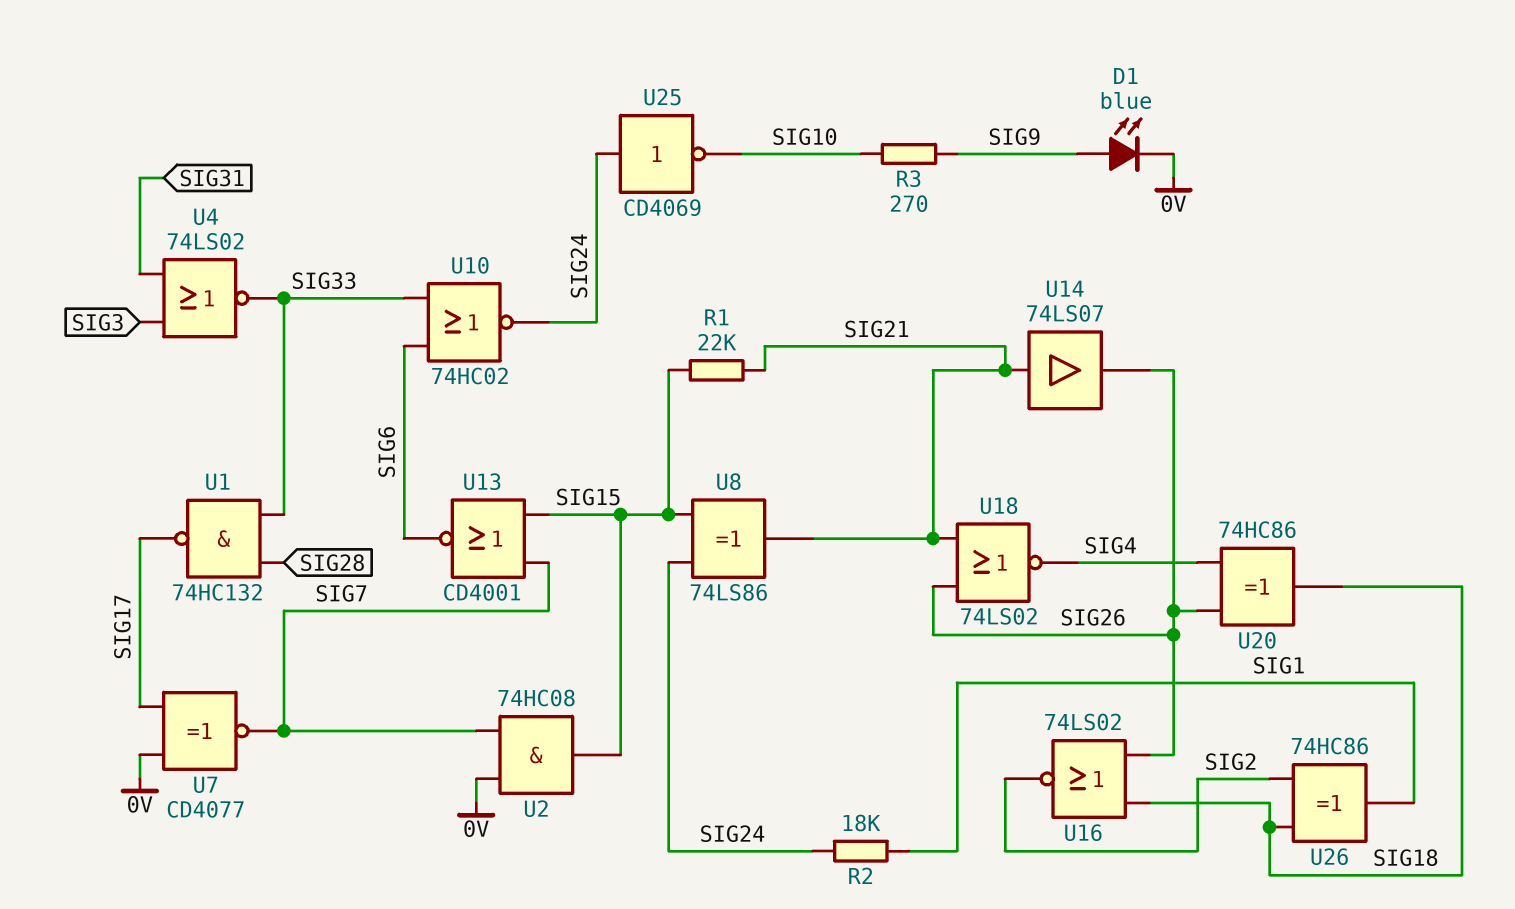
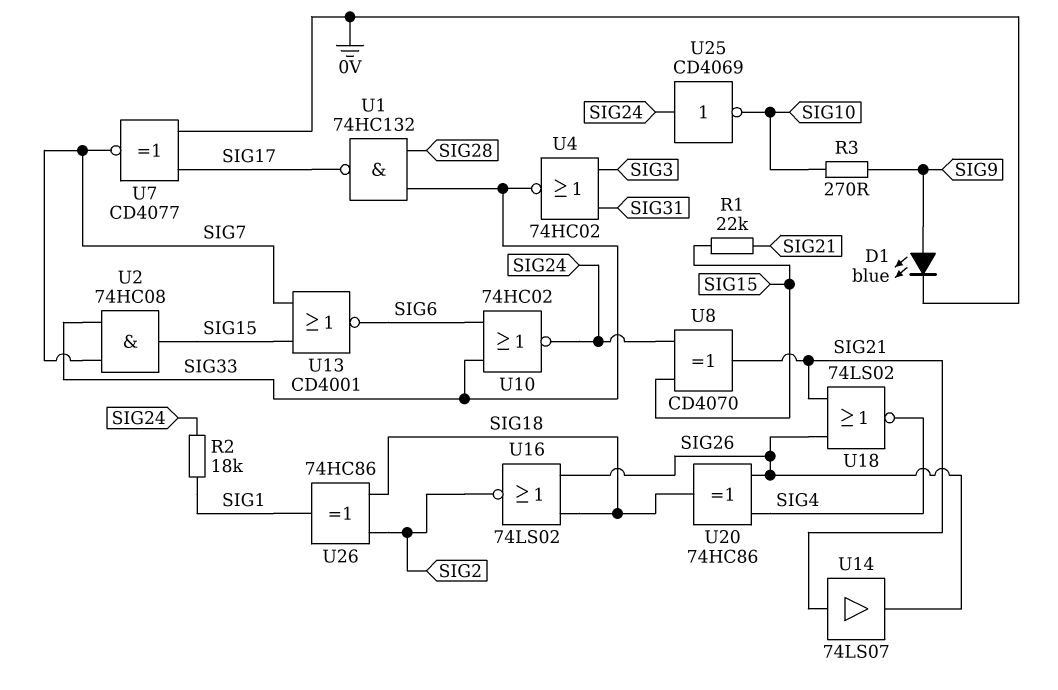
U2: AND 74HC08 (in 0V, in SIG7, out SIG15) -> AND 74HC08 (in SIG7, in SIG33, out SIG15)
U4: NOR 74LS02 (in SIG3, in SIG31, out SIG33) -> NOR 74HC02 (in SIG3, in SIG31, out SIG33)
U8: XOR 74LS86 (in SIG15, in SIG24, out SIG21) -> XOR CD4070 (in SIG15, in SIG24, out SIG21)

